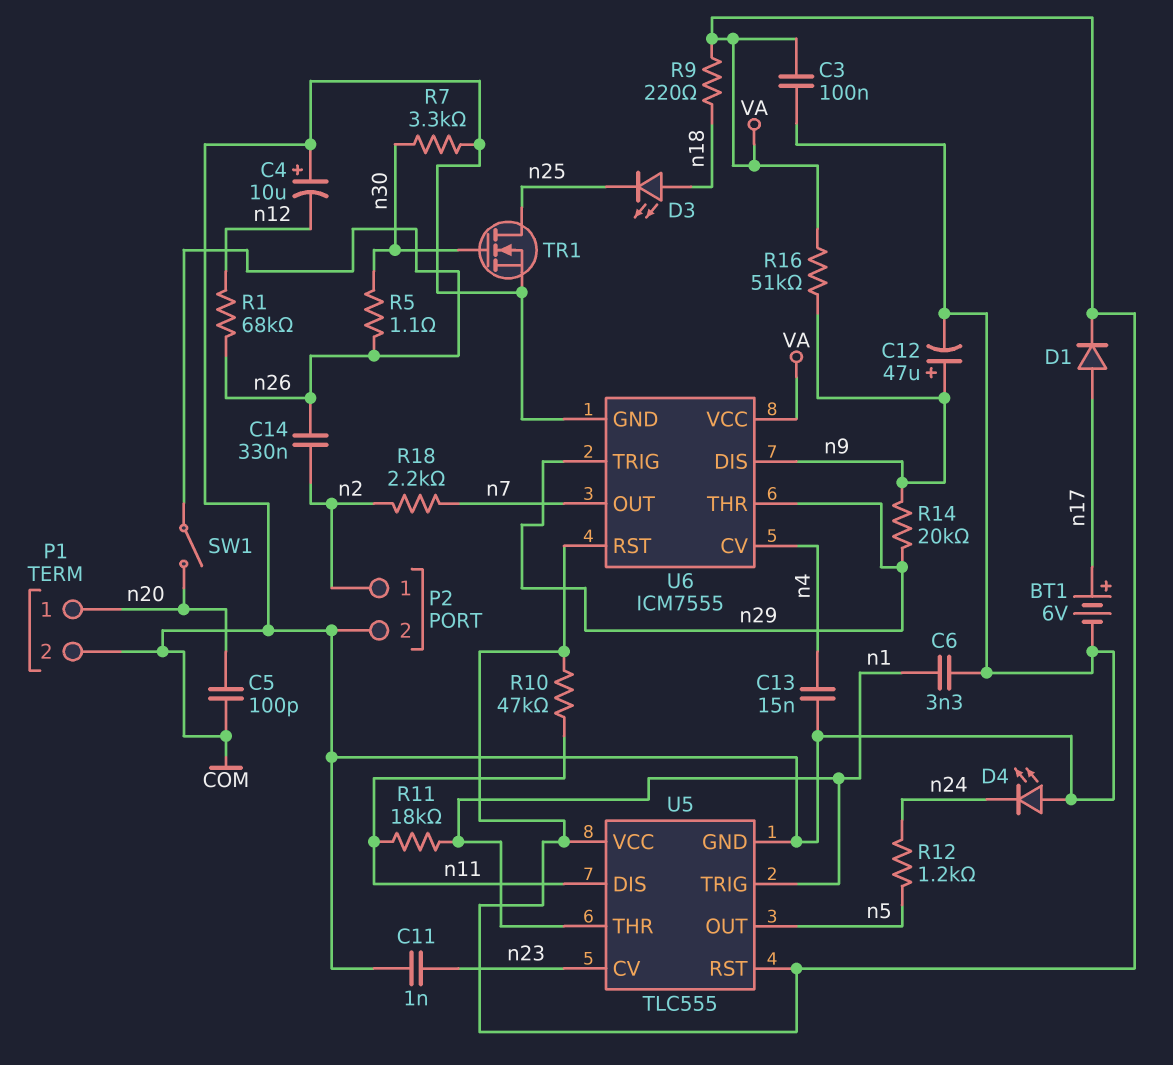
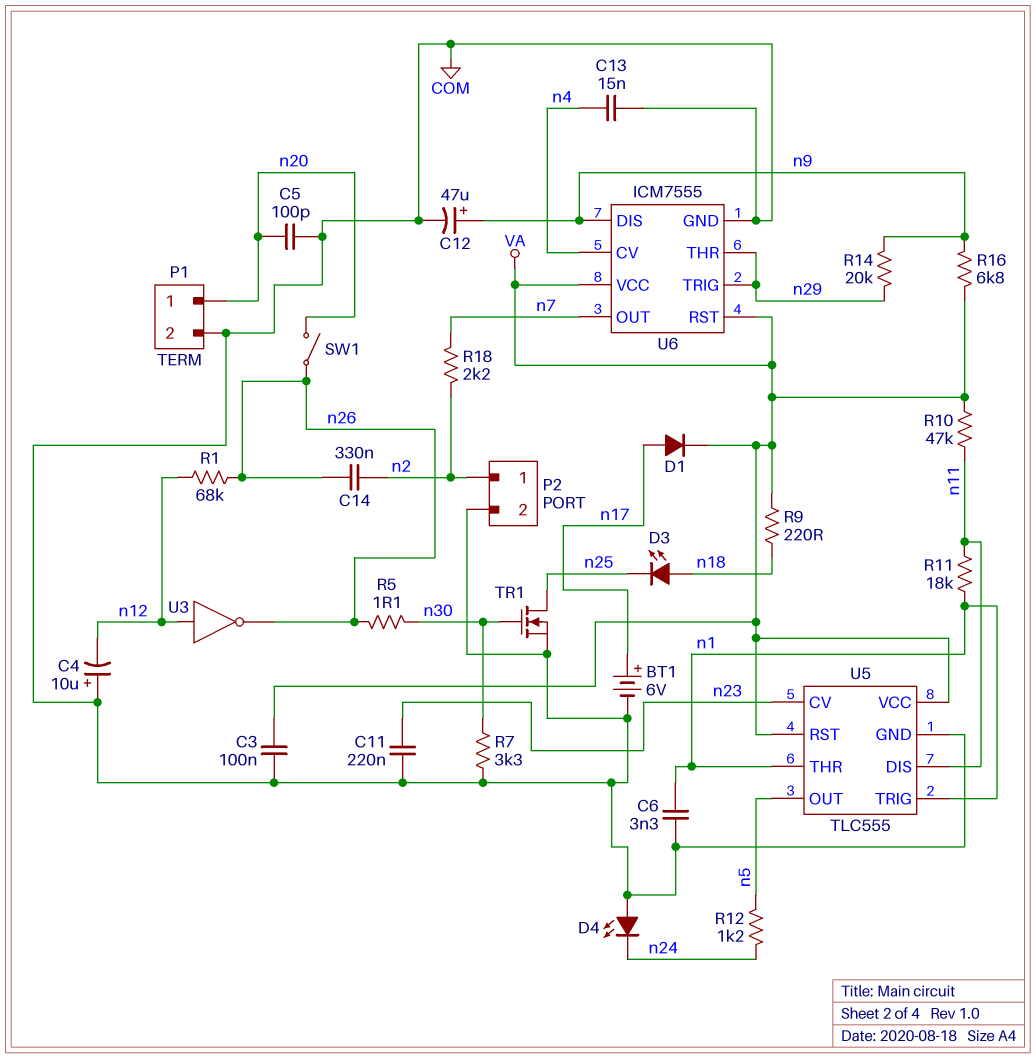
C11: 1nF (COM, n23) -> 220nF (COM, n23)
R16: 51k (VA, n9) -> 6.8k (VA, n9)
U3: none -> NOT (in n12, out n26)

